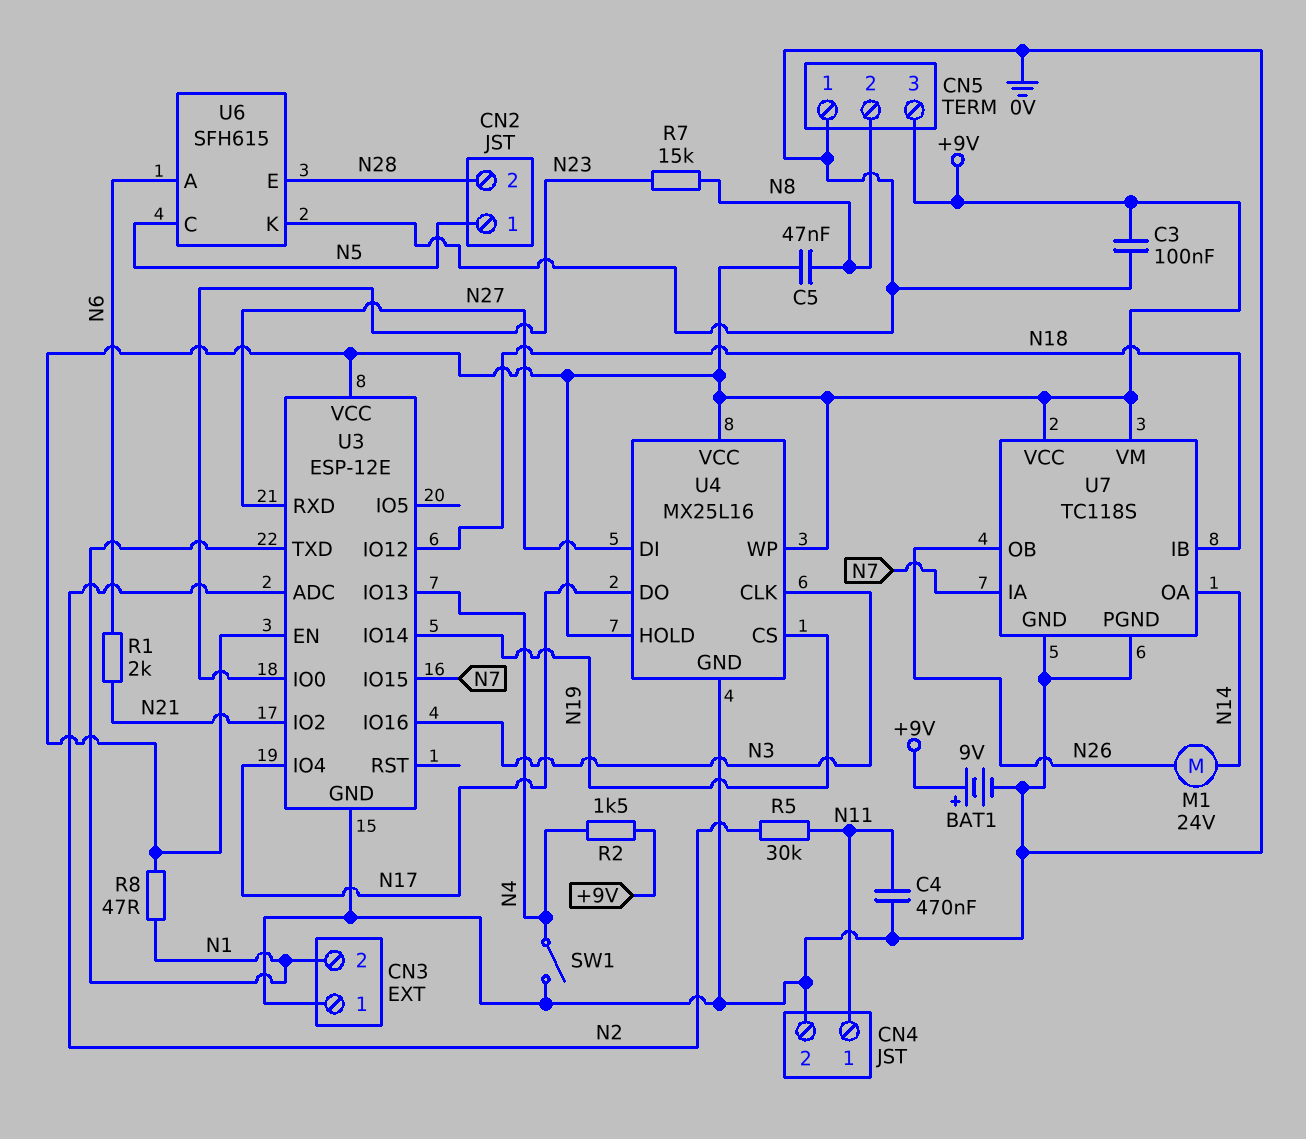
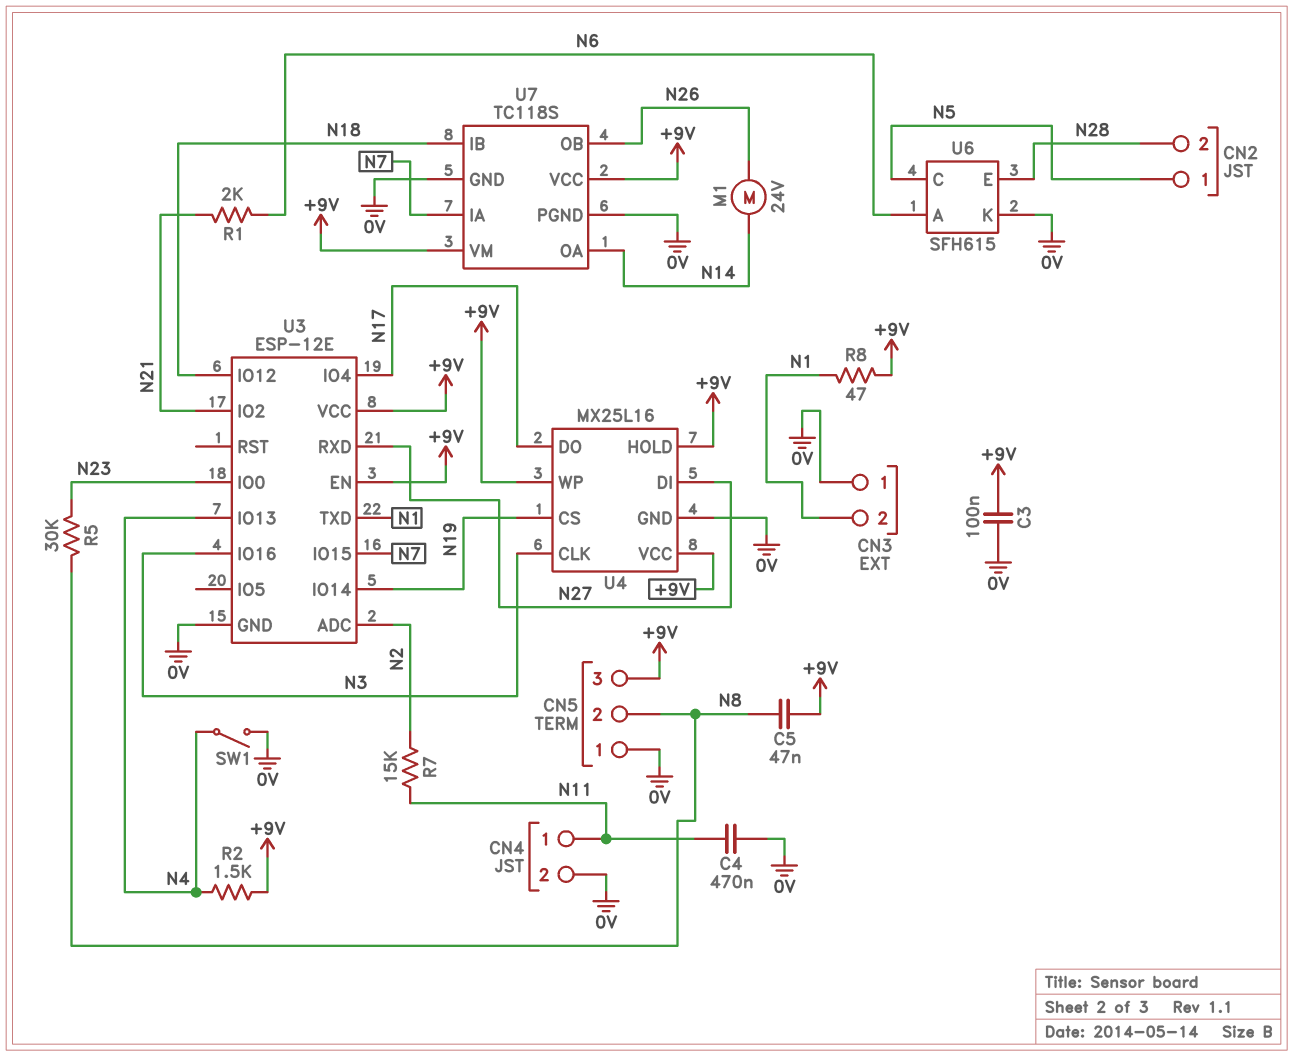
BAT1: 9V (plus +9V, minus 0V) -> none
R5: 30k (N2, N11) -> 30k (N8, N23)
R7: 15k (N8, N23) -> 15k (N2, N11)

